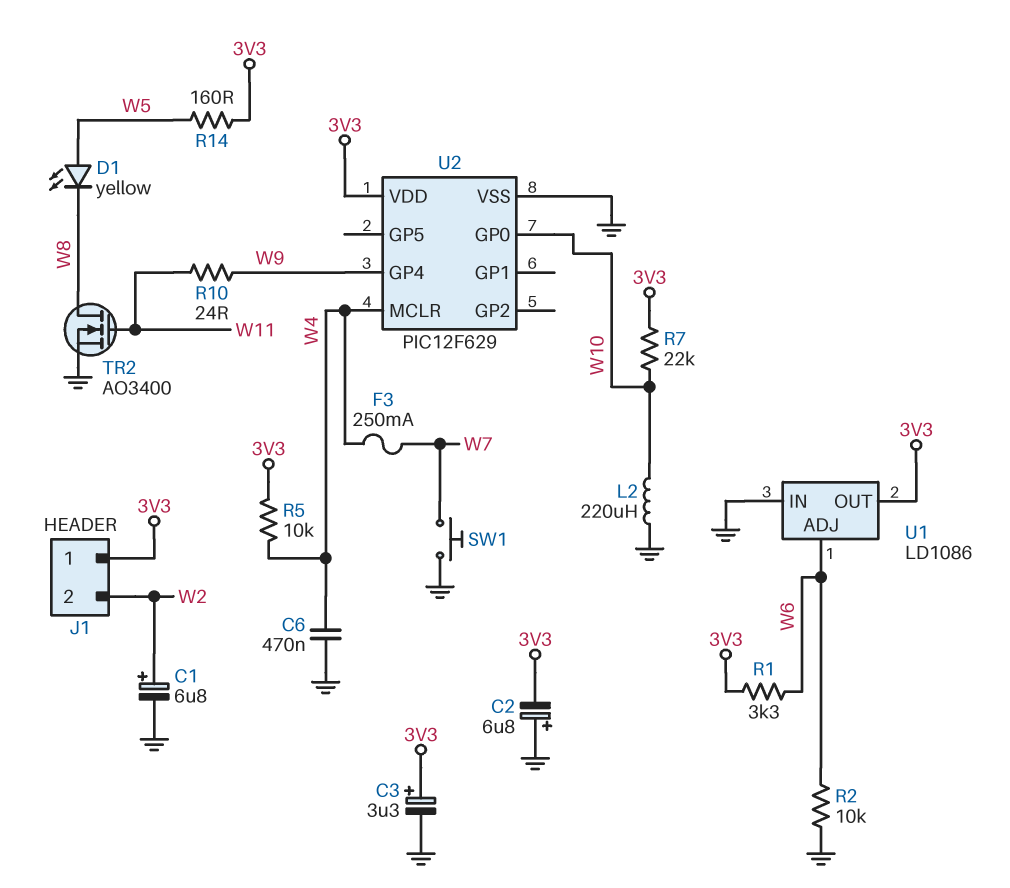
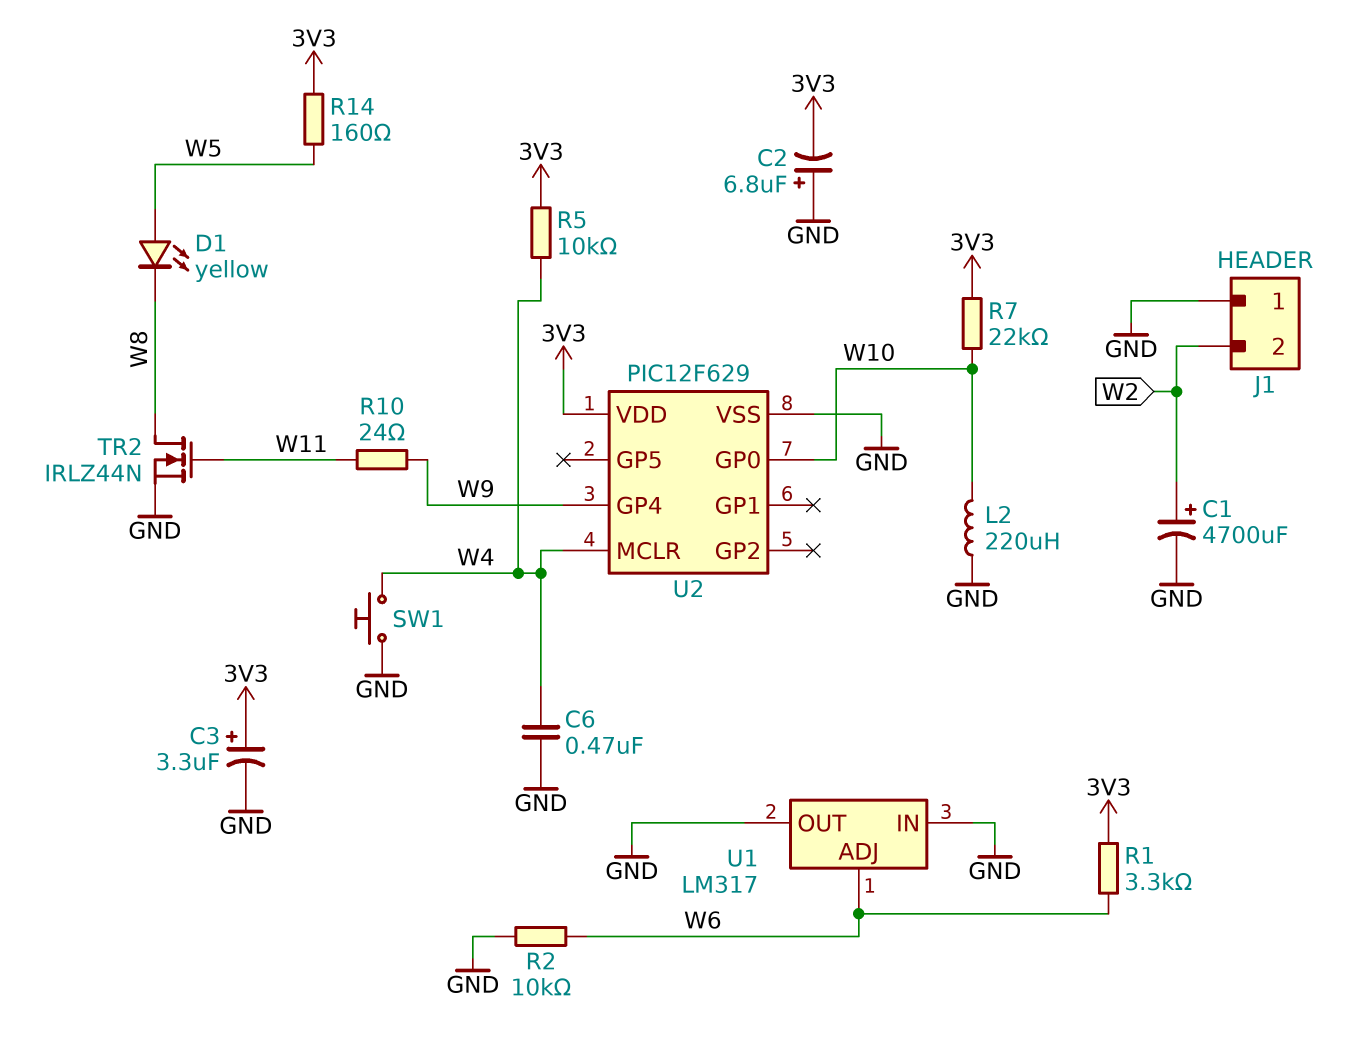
C1: 6.8uF (plus W2, minus GND) -> 4700uF (plus W2, minus GND)
F3: 250mA (W4, W7) -> none
J1 pin 1: 3V3 -> GND
SW1: button (GND, W7) -> button (GND, W4)
TR2: NMOS AO3400 (G W11, D W8, S GND) -> NMOS IRLZ44N (G W11, D W8, S GND)
U1: LD1086 -> LM317
U1 pin OUT: 3V3 -> GND

